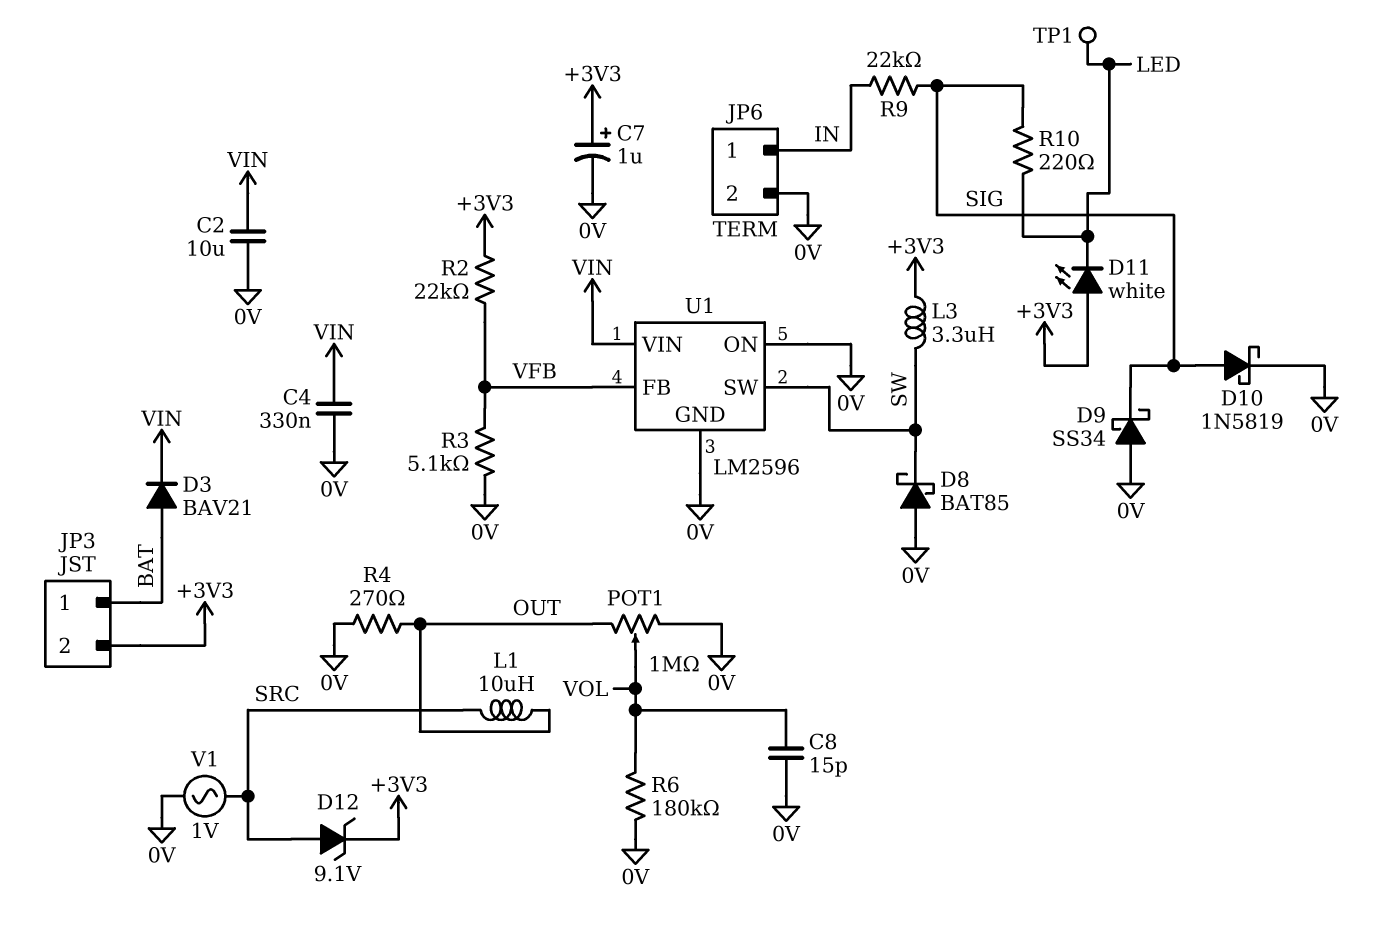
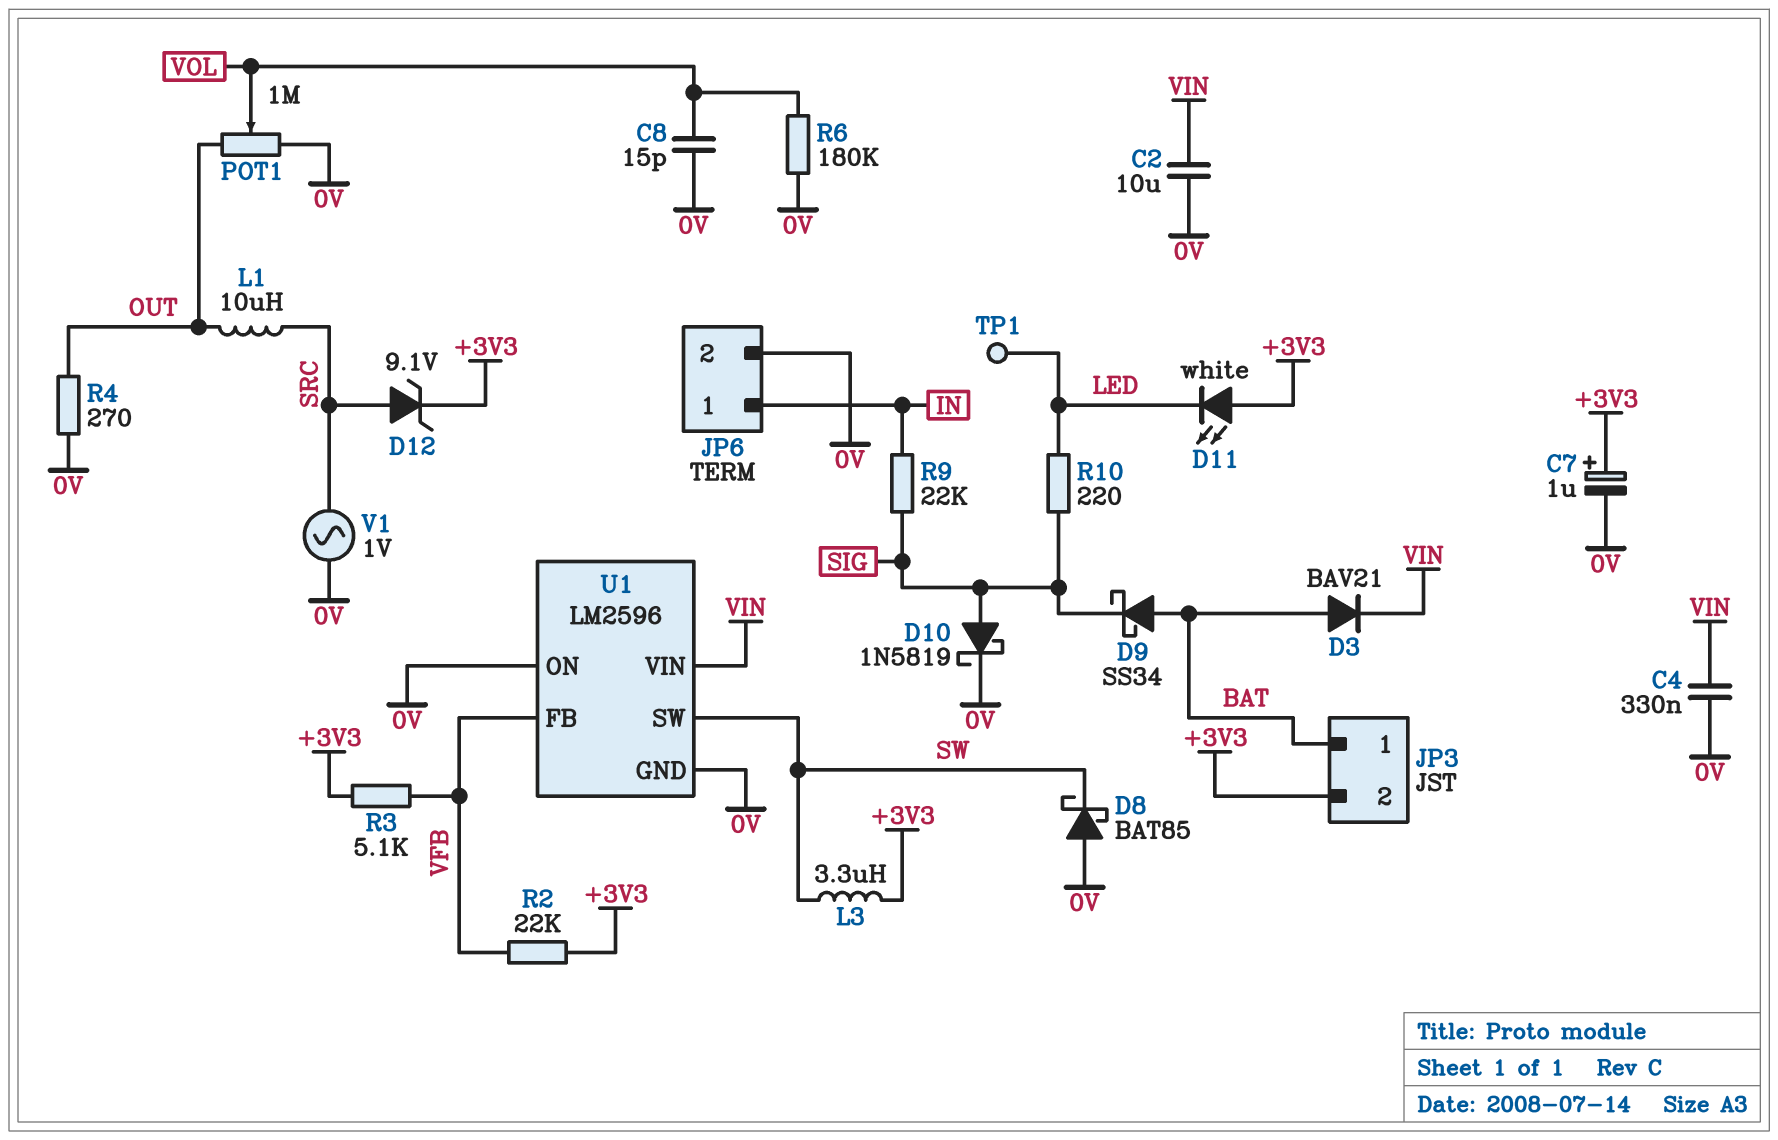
D9: schottky SS34 (A 0V, K SIG) -> schottky SS34 (A BAT, K SIG)
R3: 5.1k (0V, VFB) -> 5.1k (+3V3, VFB)

